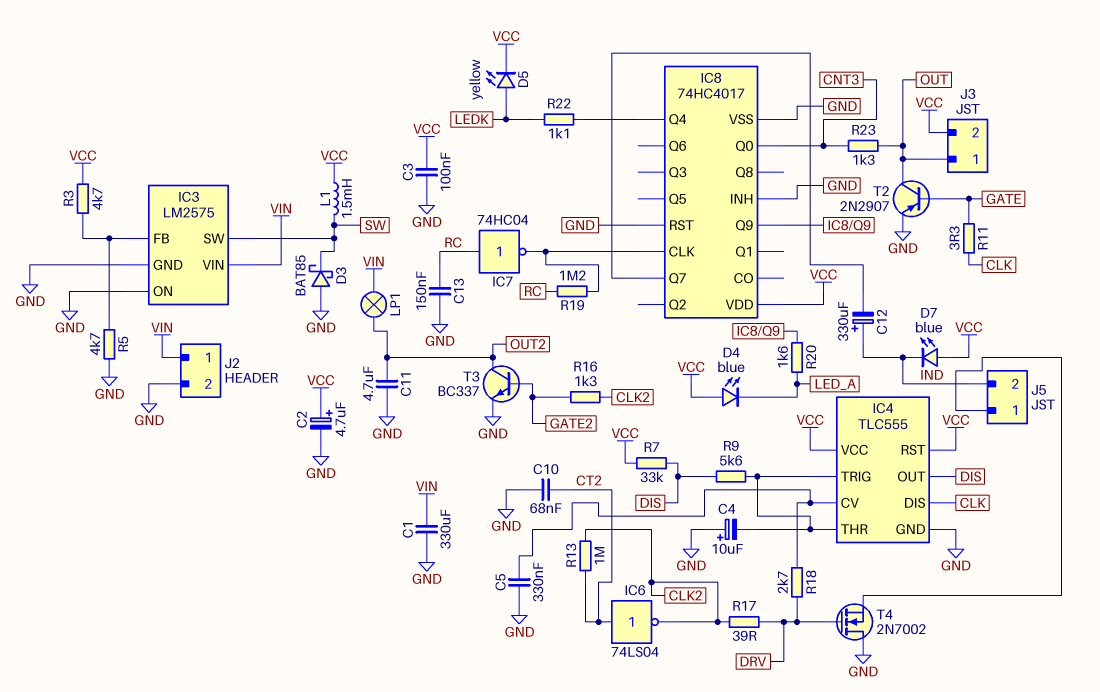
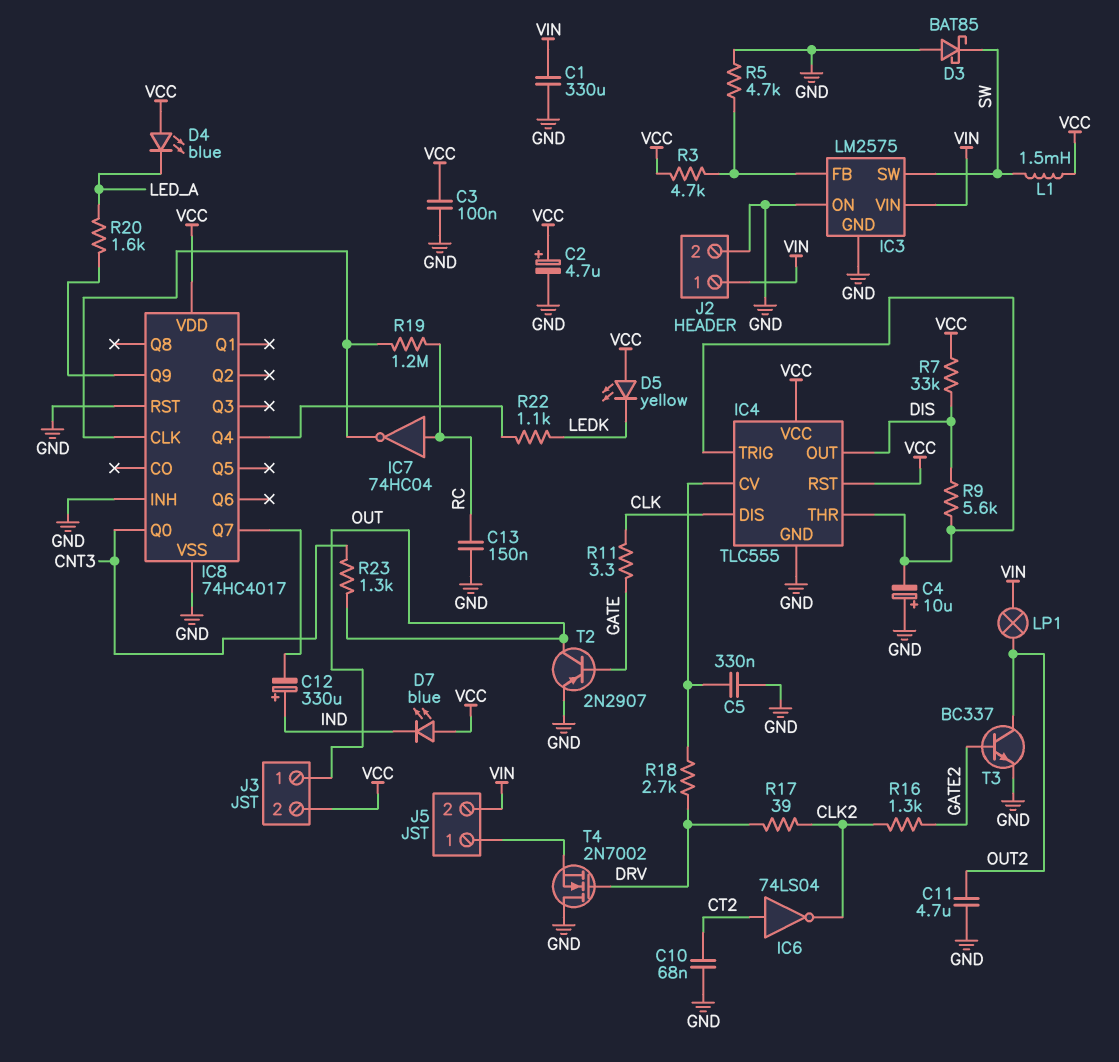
D5: LED yellow (A LEDK, K VCC) -> LED yellow (A VCC, K LEDK)
J5 pin 2: IND -> VIN
R13: 1M (CLK2, CT2) -> none

